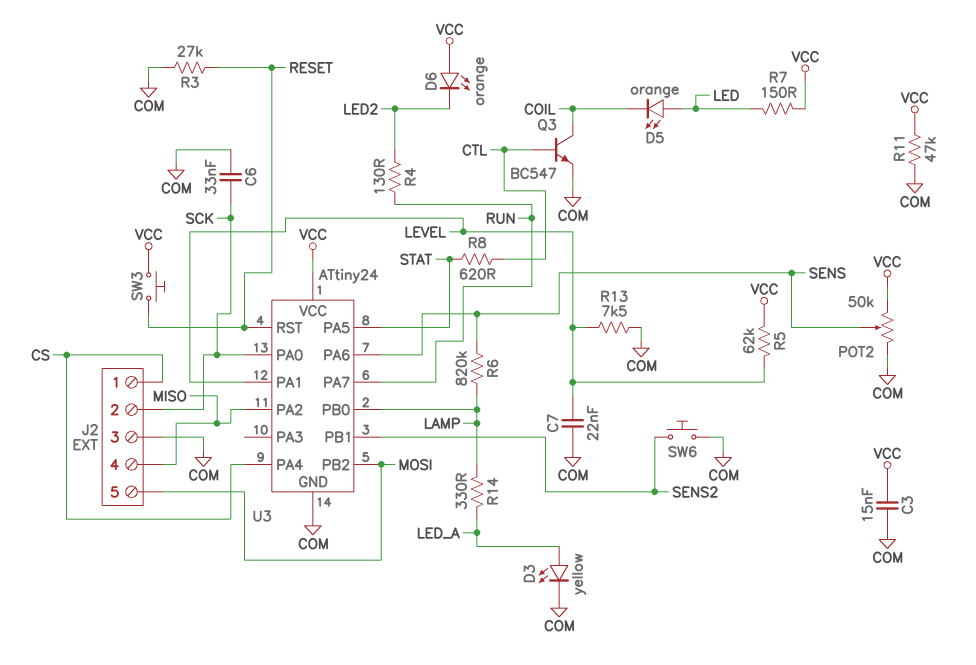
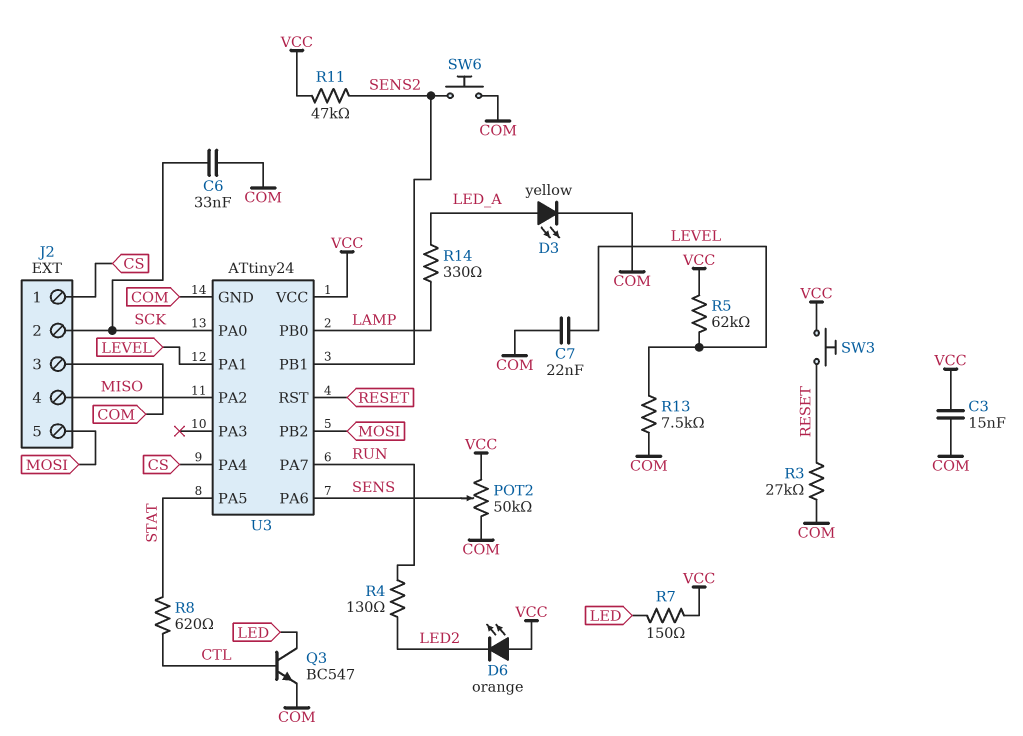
D5: LED orange (A LED, K COIL) -> none
Q3: NPN BC547 (B CTL, C COIL, E COM) -> NPN BC547 (B CTL, C LED, E COM)
R6: 820k (LAMP, SENS) -> none
R11: 47k (COM, VCC) -> 47k (SENS2, VCC)

